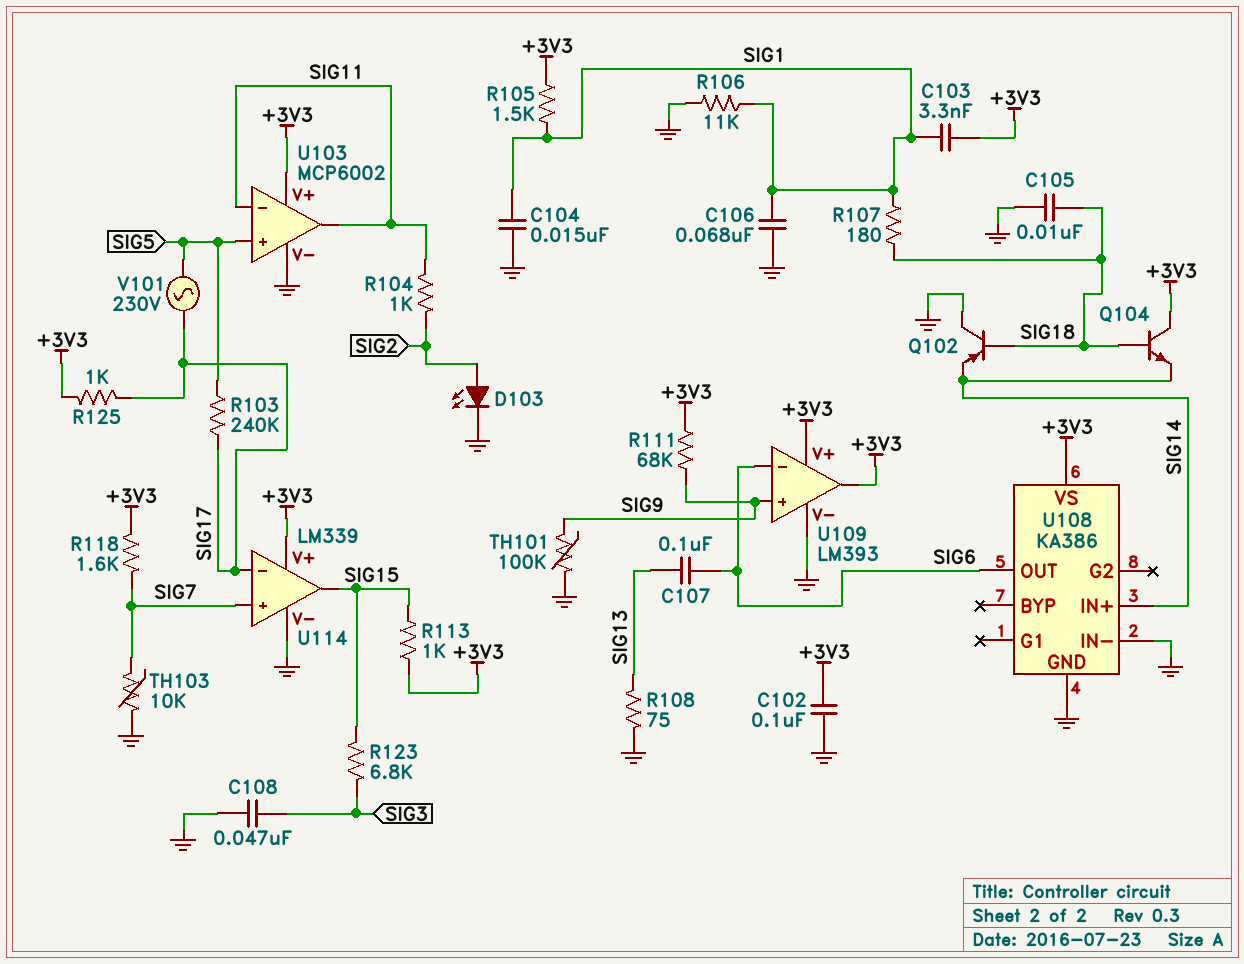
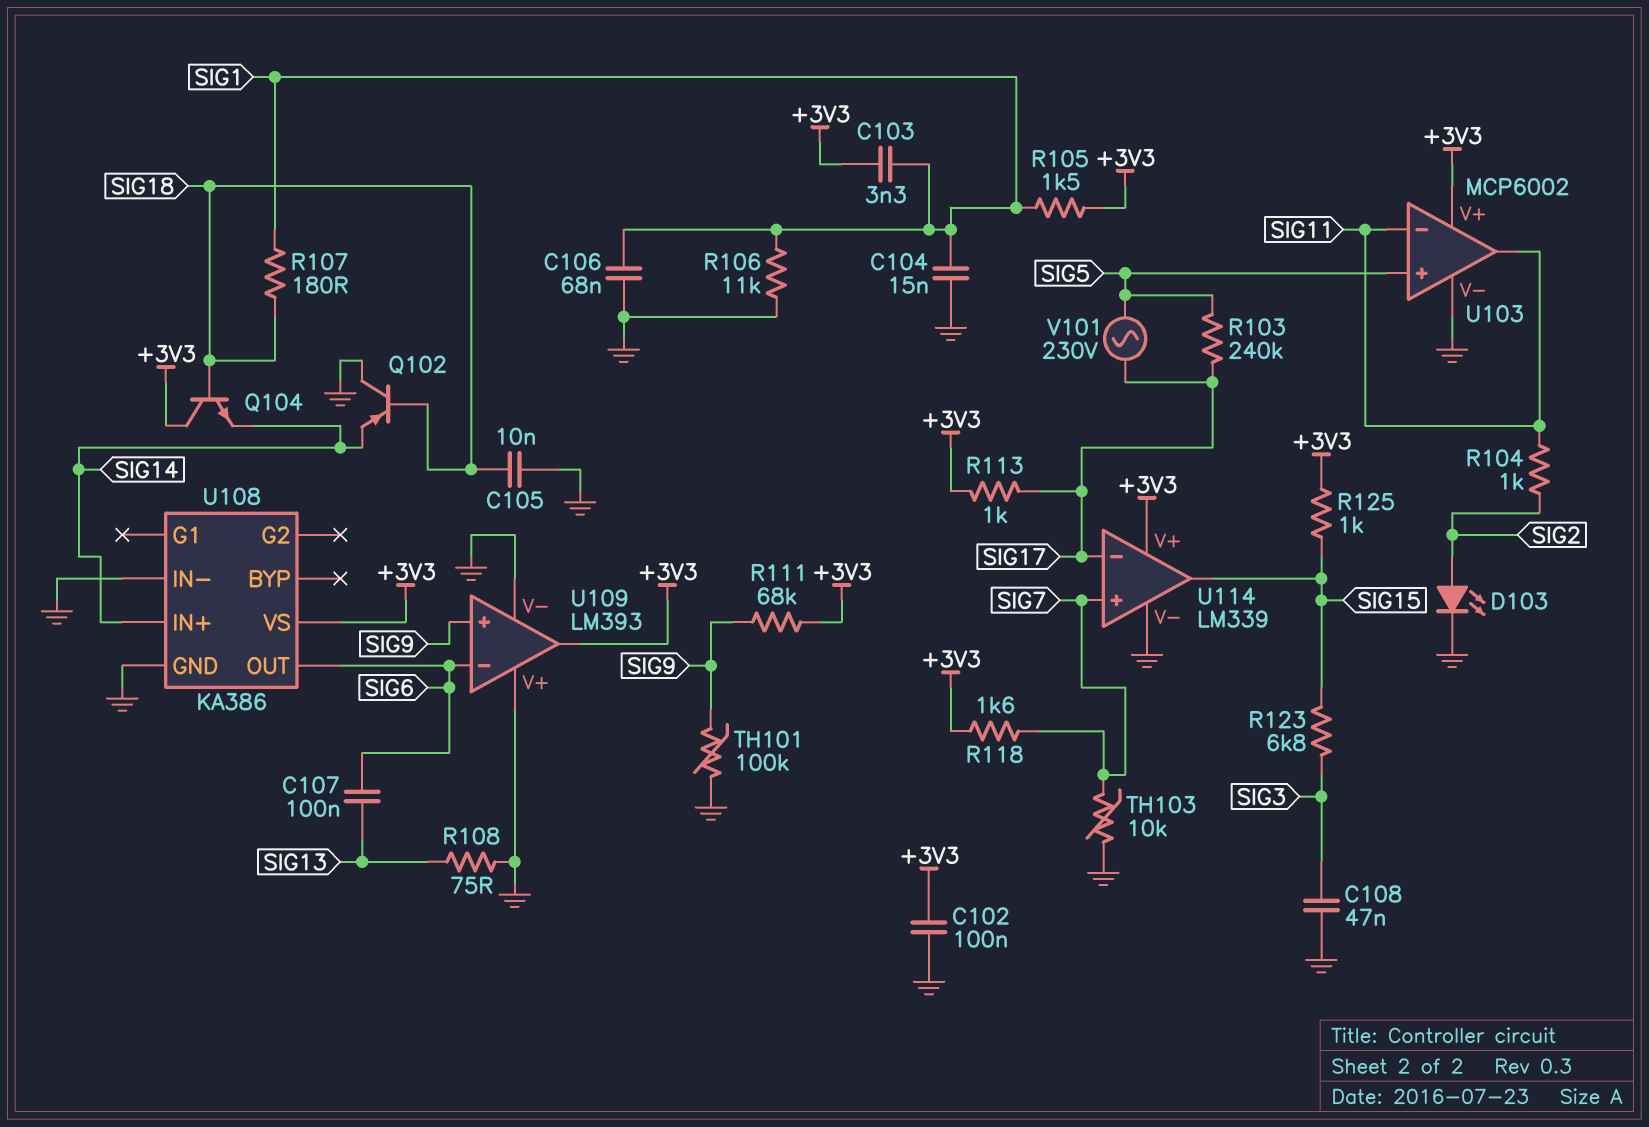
R113: 1k (+3V3, SIG15) -> 1k (+3V3, SIG17)
R125: 1k (+3V3, SIG17) -> 1k (+3V3, SIG15)
U109 pin V+: +3V3 -> GND

